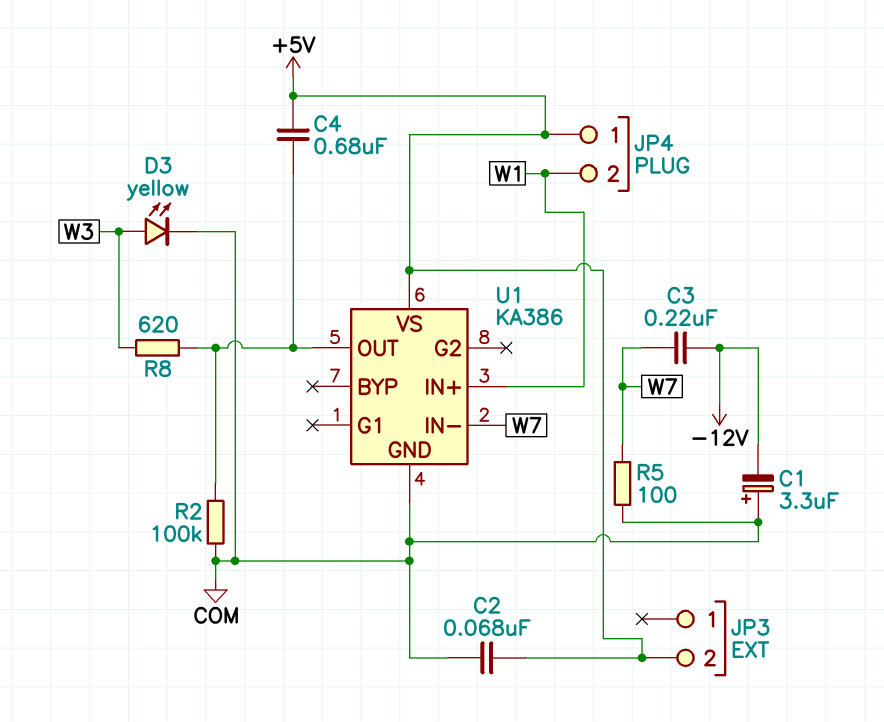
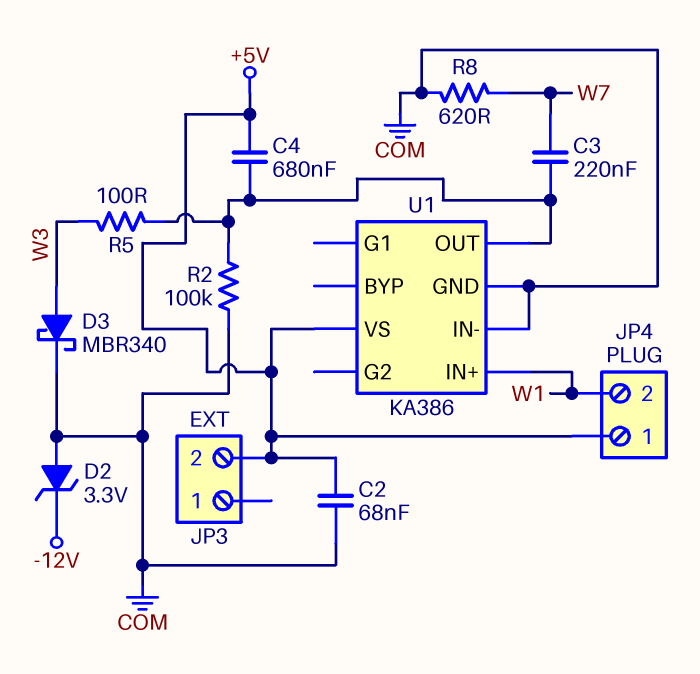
C1: 3.3uF (plus COM, minus -12V) -> none
C3: 220nF (-12V, W7) -> 220nF (U1/OUT, W7)
D2: none -> zener 3.3V (A COM, K -12V)
D3: LED yellow (A W3, K COM) -> schottky MBR340 (A W3, K COM)
R5: 100 (COM, W7) -> 100 (U1/OUT, W3)
R8: 620 (U1/OUT, W3) -> 620 (COM, W7)
U1 pin IN-: W7 -> COM

